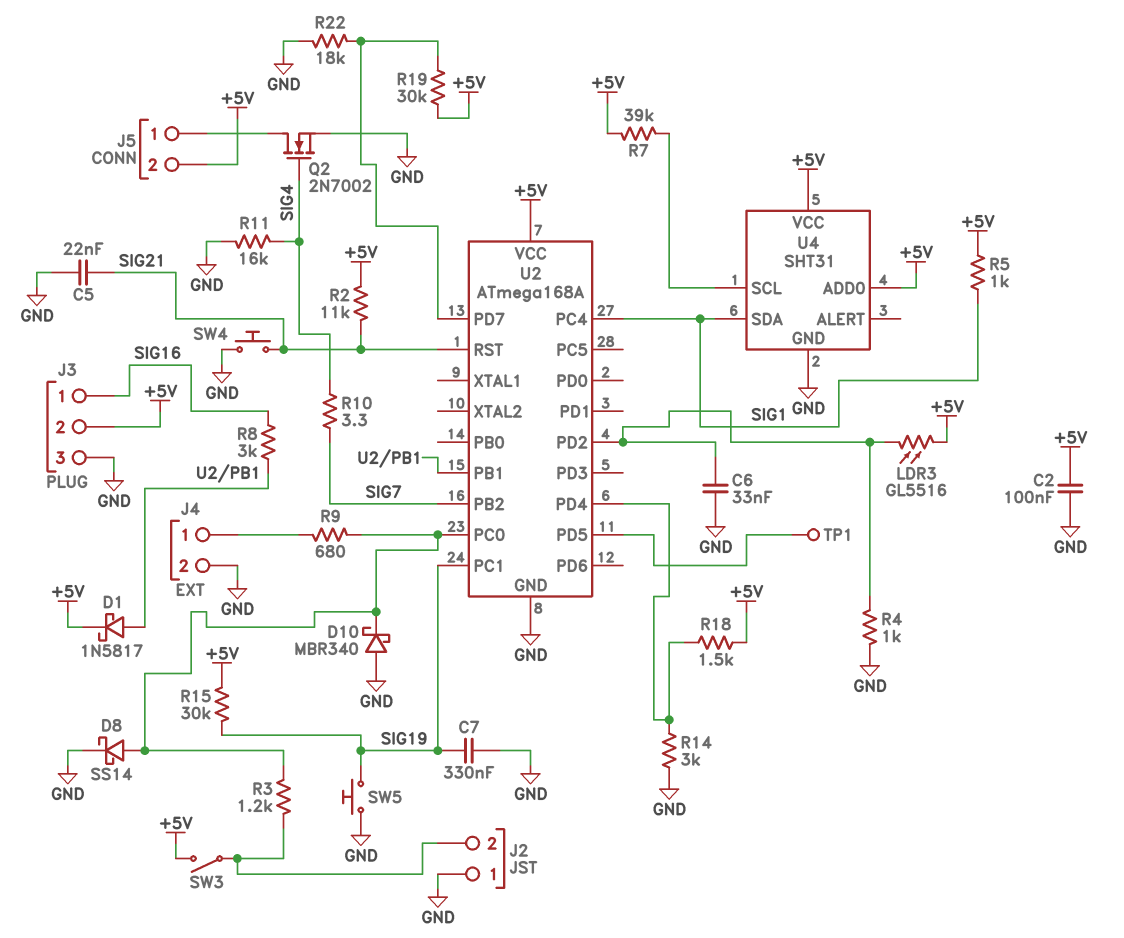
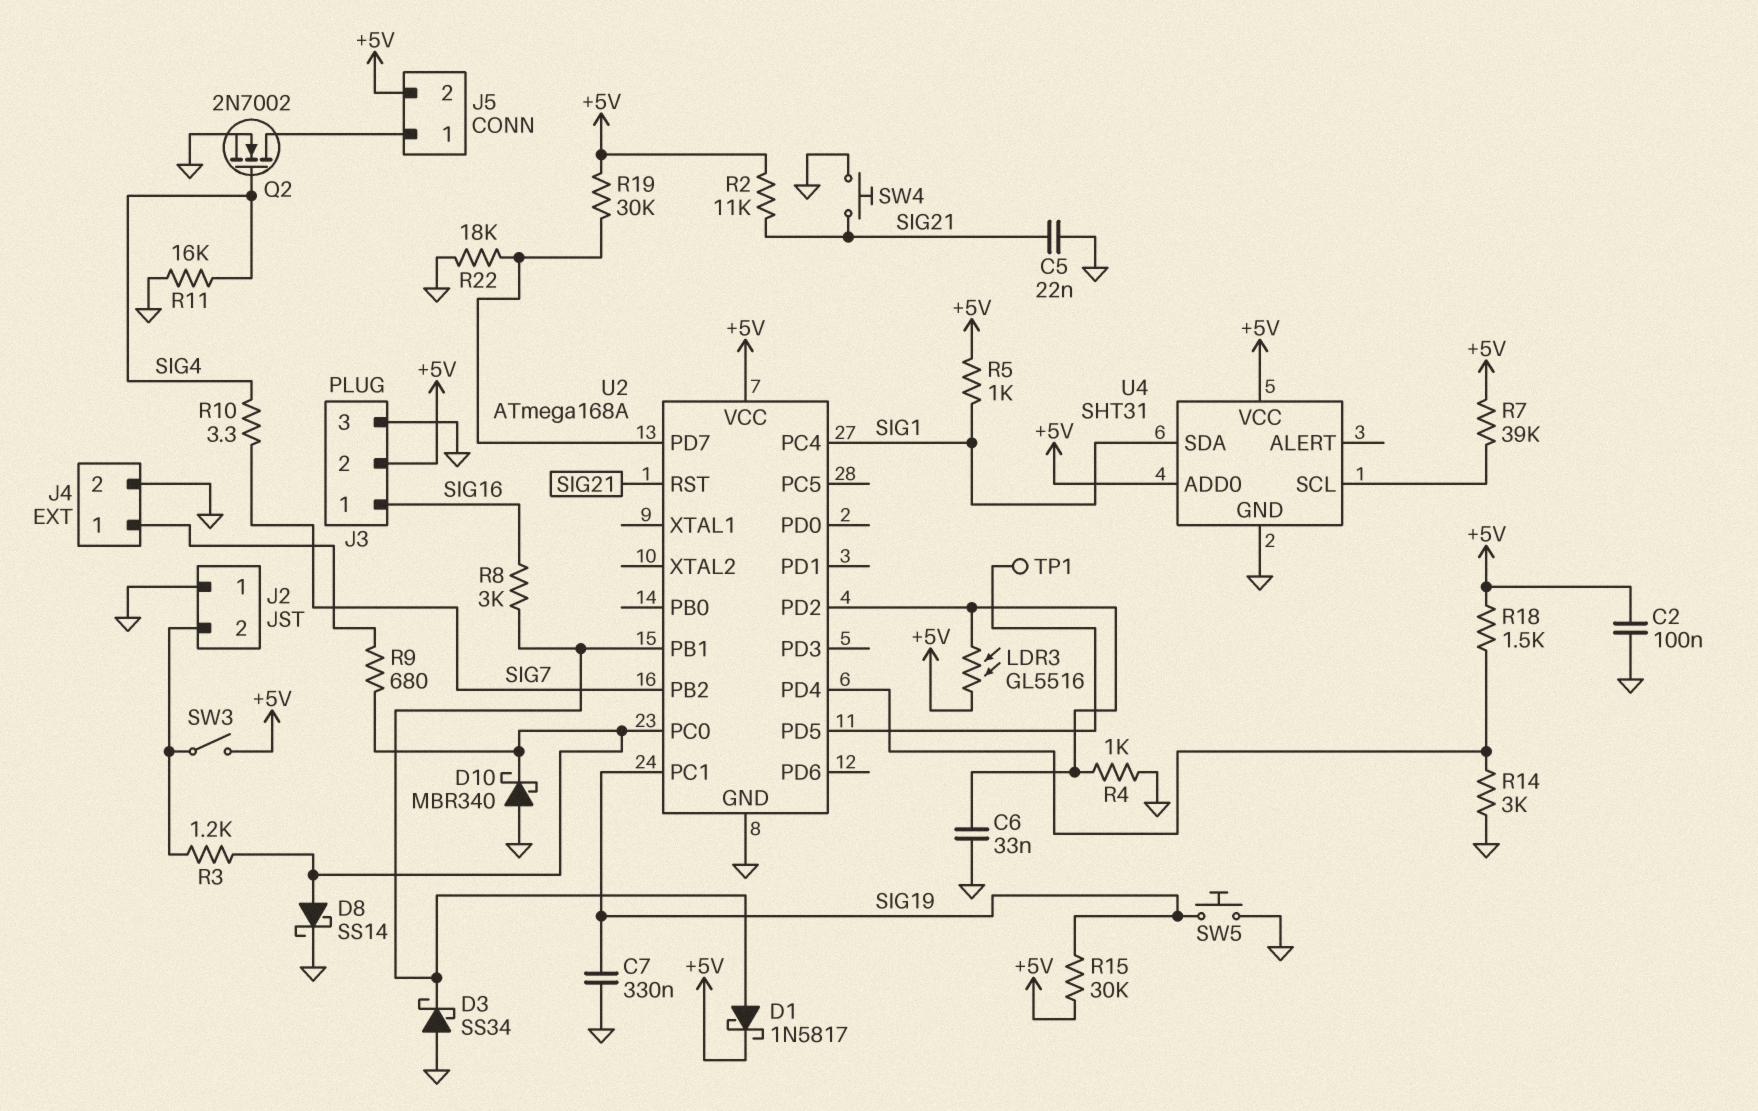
D3: none -> schottky SS34 (A GND, K U2/PB1)

